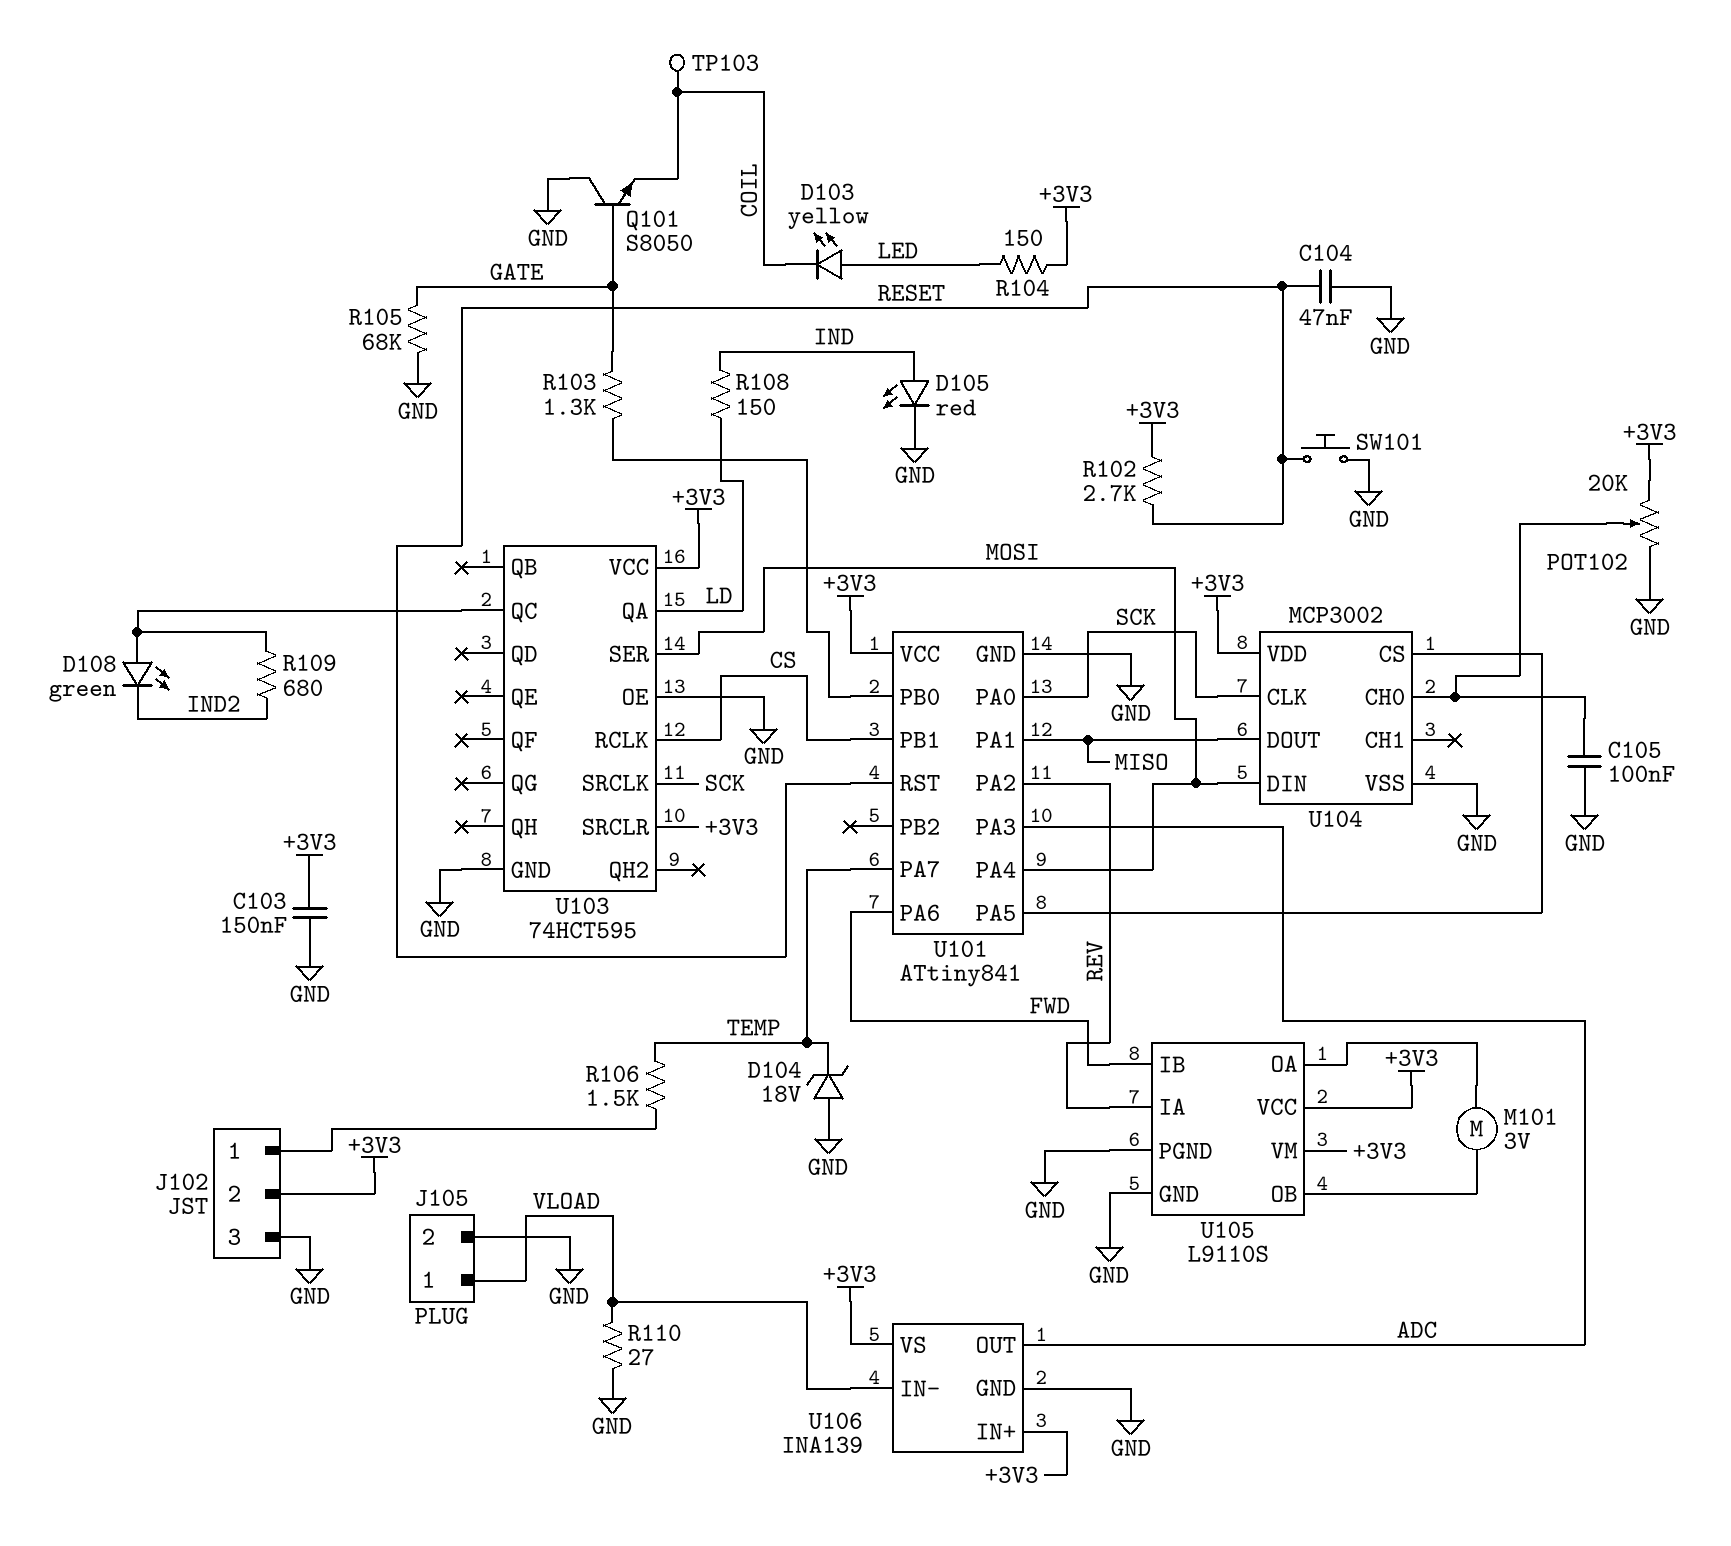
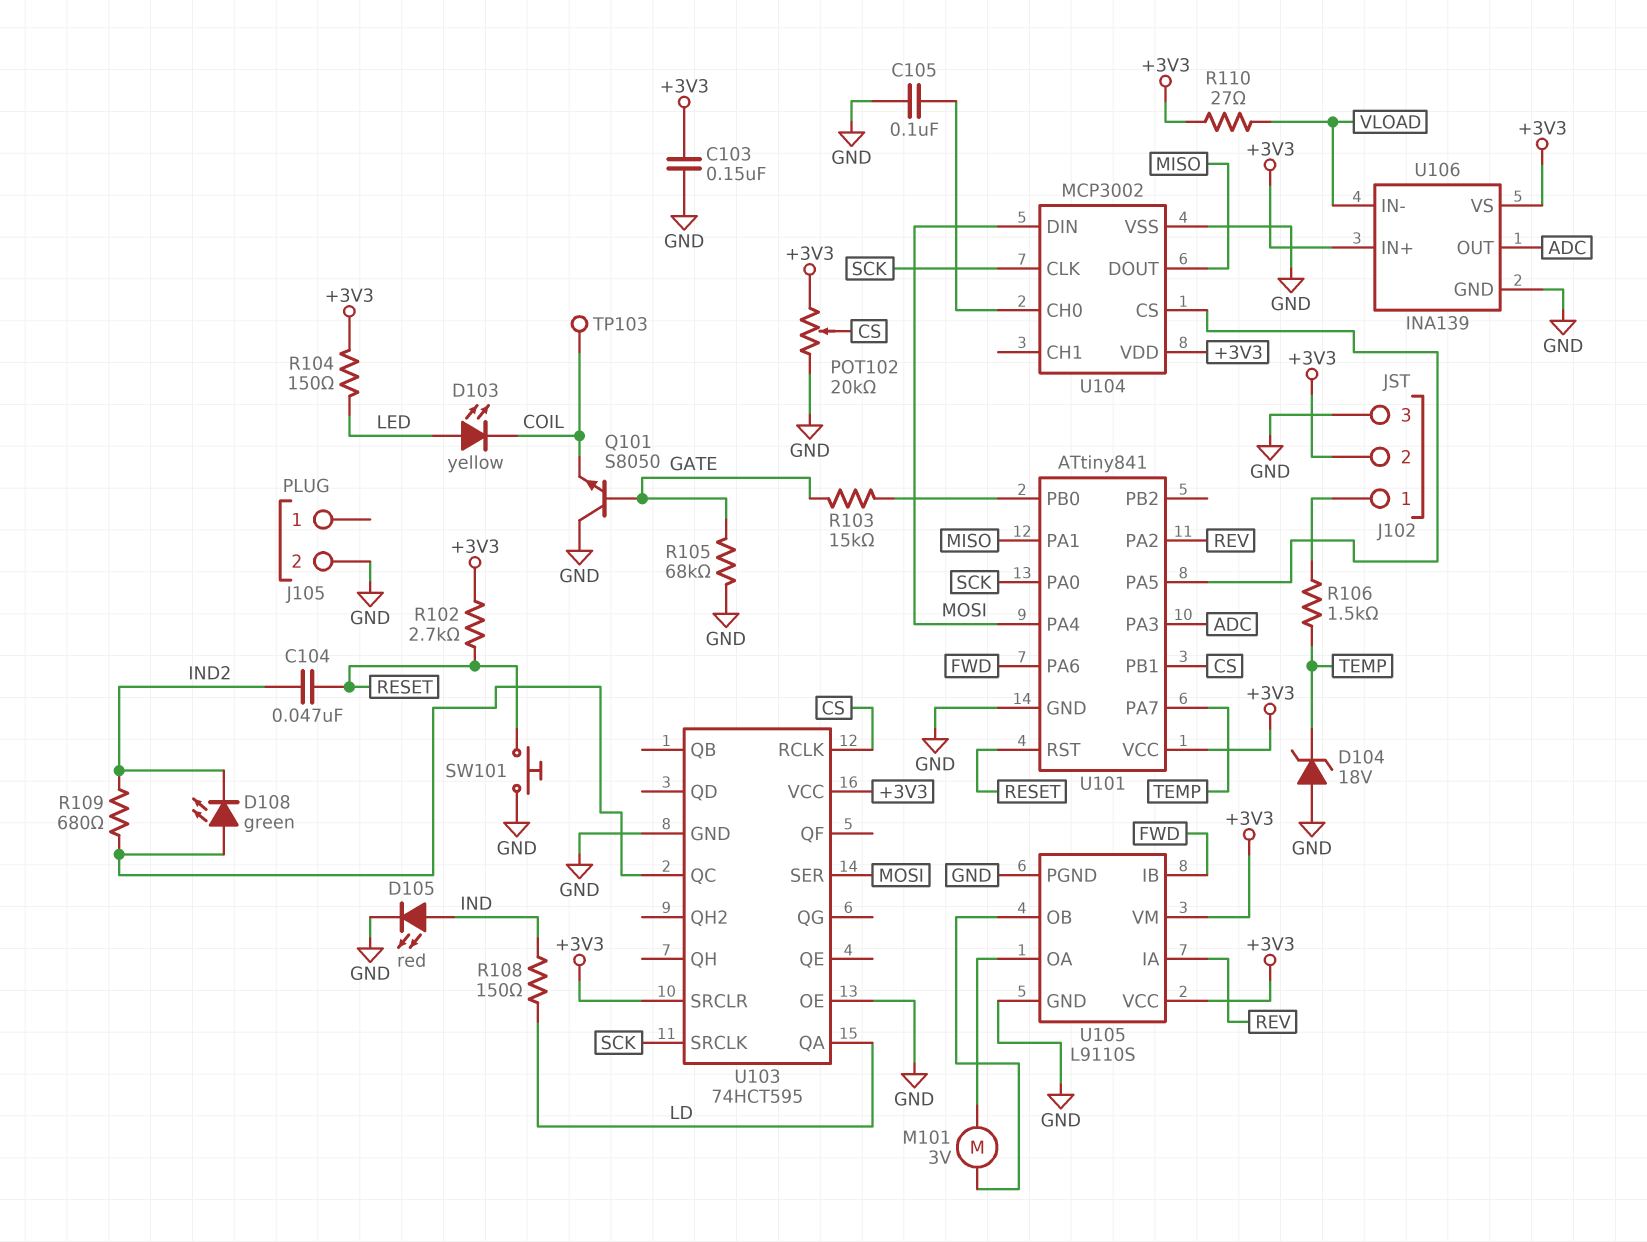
C104: 47nF (GND, RESET) -> 47nF (IND2, RESET)
J105 pin 1: VLOAD -> none
POT102: 20k (+3V3, GND, wiper U104/CH0) -> 20k (+3V3, GND, wiper CS)
R103: 1.3k (GATE, U101/PB0) -> 15k (GATE, U101/PB0)
R110: 27 (GND, VLOAD) -> 27 (+3V3, VLOAD)

